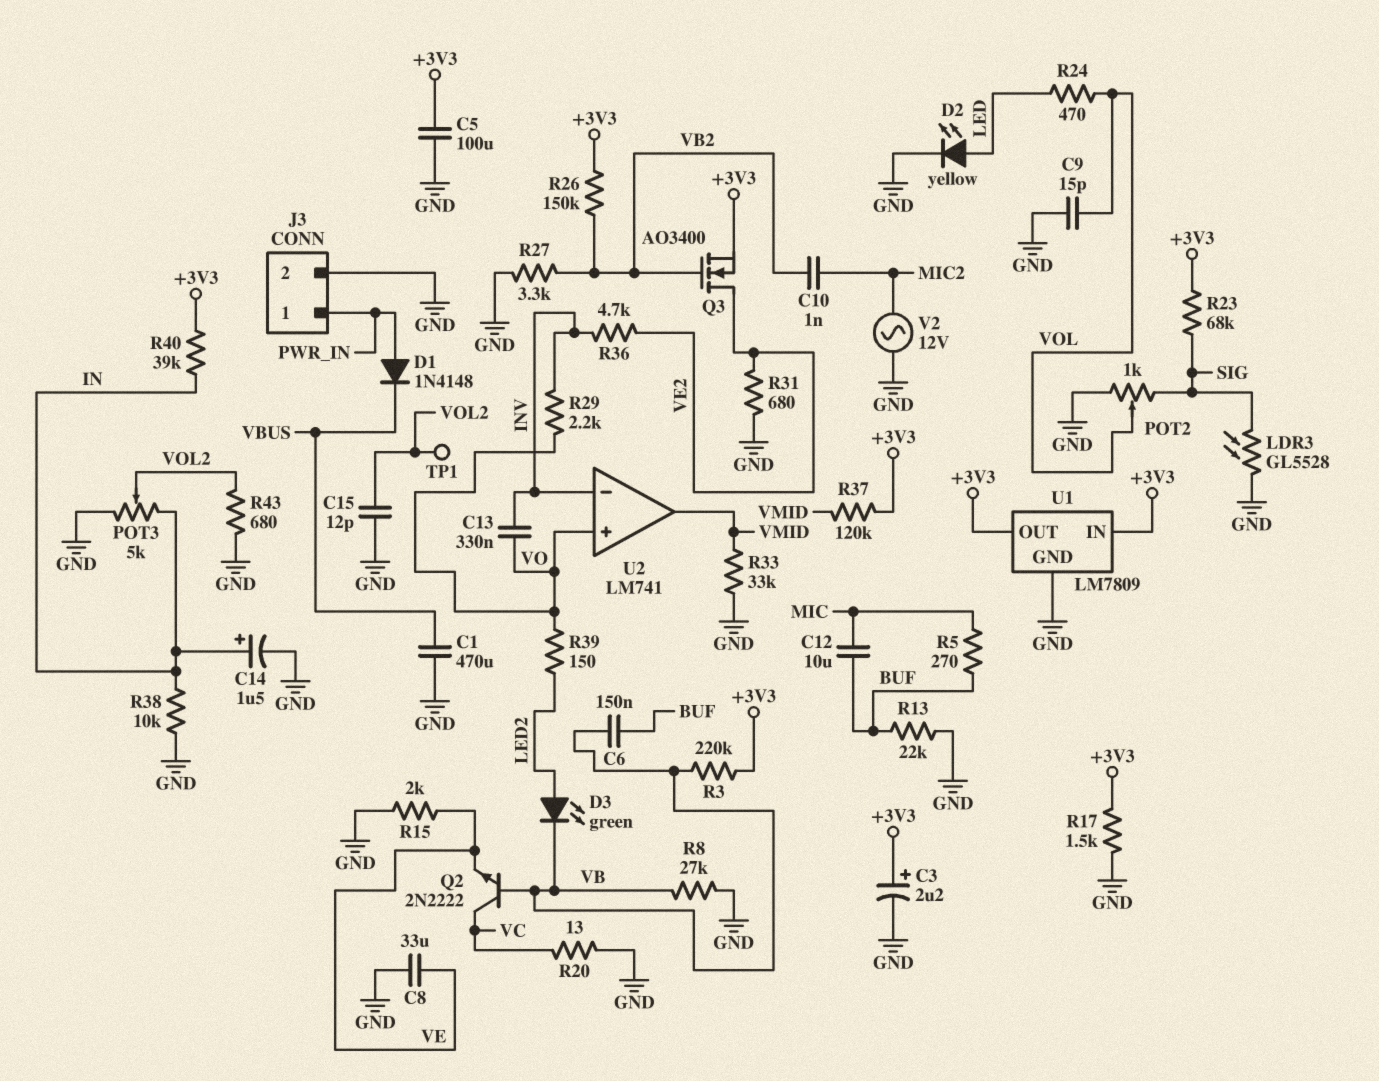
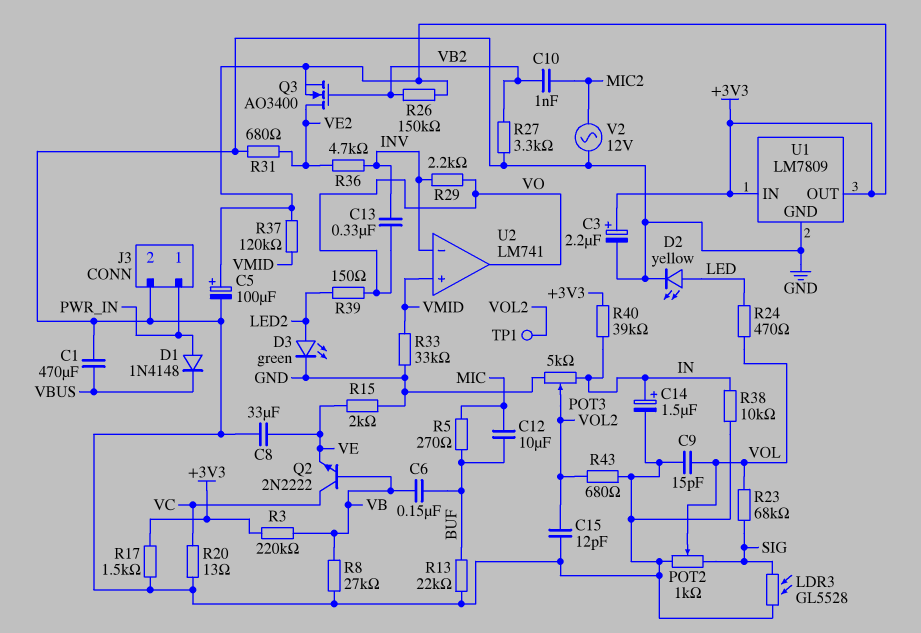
C5: 100uF (+3V3, GND) -> 100uF (plus +3V3, minus GND)
D3: LED green (A LED2, K VB) -> LED green (A LED2, K GND)
R23: 68k (+3V3, SIG) -> 68k (SIG, VOL)
U2 pin in+: VO -> VMID
U2 pin out: VMID -> VO

